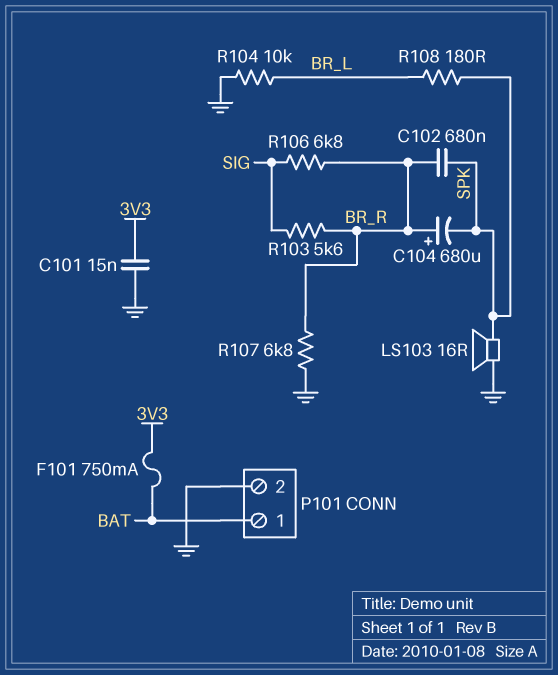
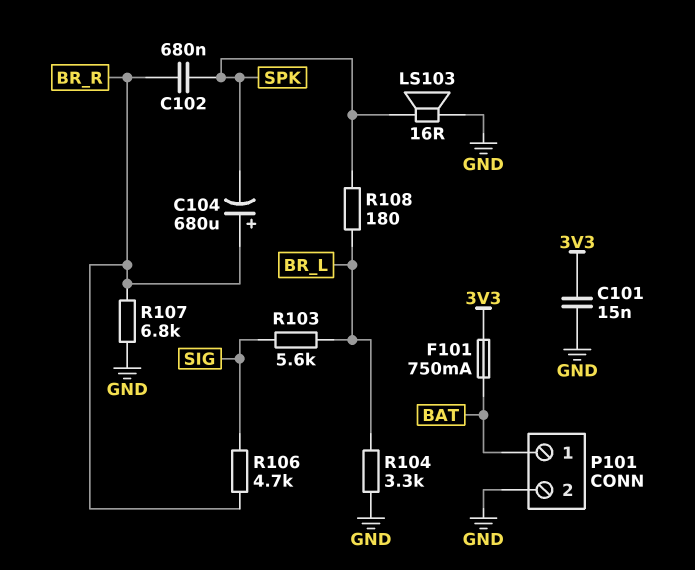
R103: 5.6k (BR_R, SIG) -> 5.6k (BR_L, SIG)
R104: 10k (BR_L, GND) -> 3.3k (BR_L, GND)
R106: 6.8k (BR_R, SIG) -> 4.7k (BR_R, SIG)

